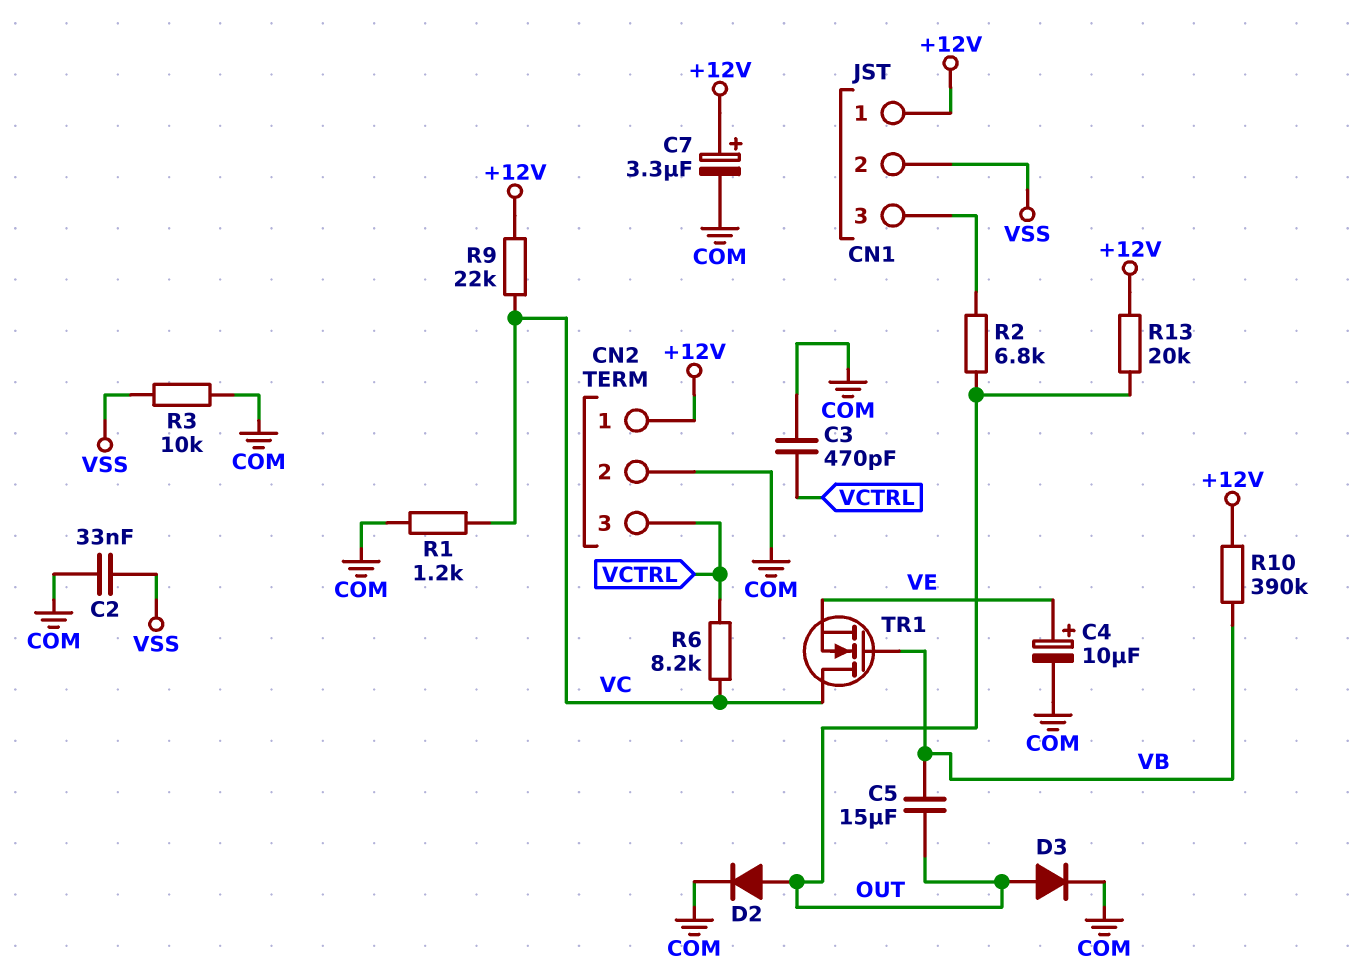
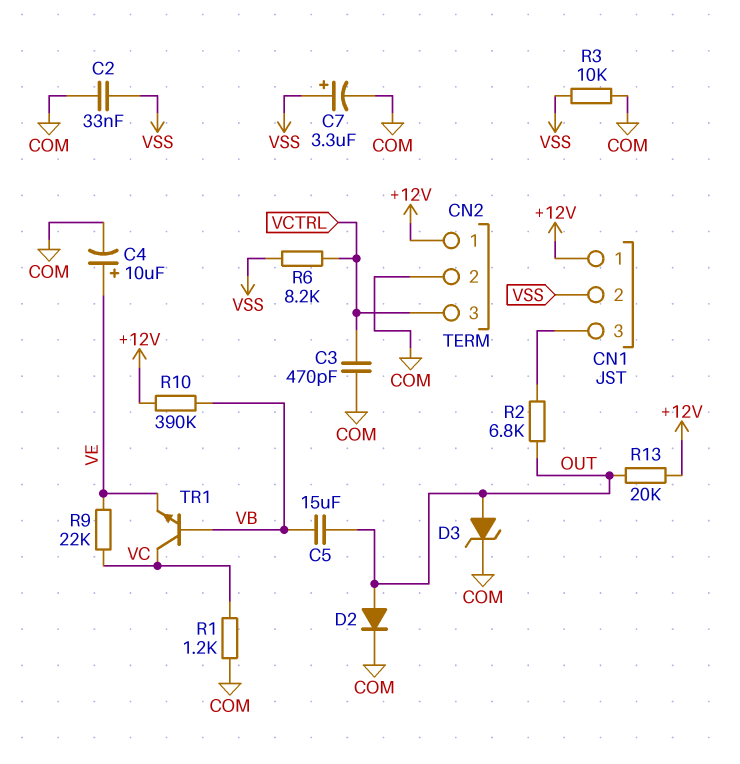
C7: 3.3uF (plus +12V, minus COM) -> 3.3uF (plus VSS, minus COM)
D3: diode (A OUT, K COM) -> zener (A OUT, K COM)
R6: 8.2k (VC, VCTRL) -> 8.2k (VCTRL, VSS)
R9: 22k (+12V, VC) -> 22k (VC, VE)
TR1: NMOS (G VB, D VC, S VE) -> NPN (B VB, C VC, E VE)

